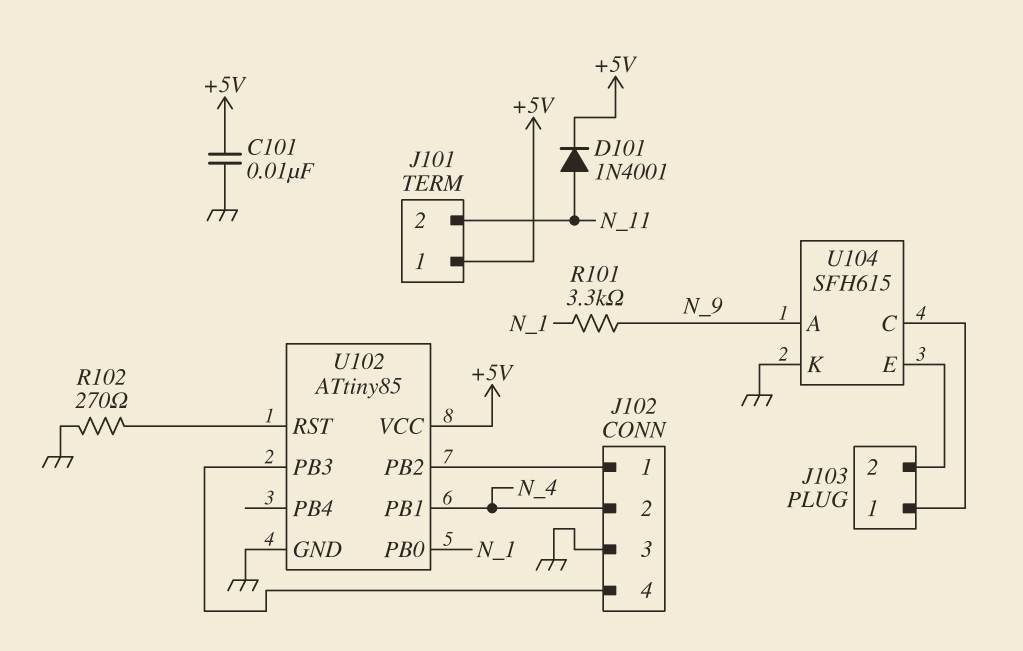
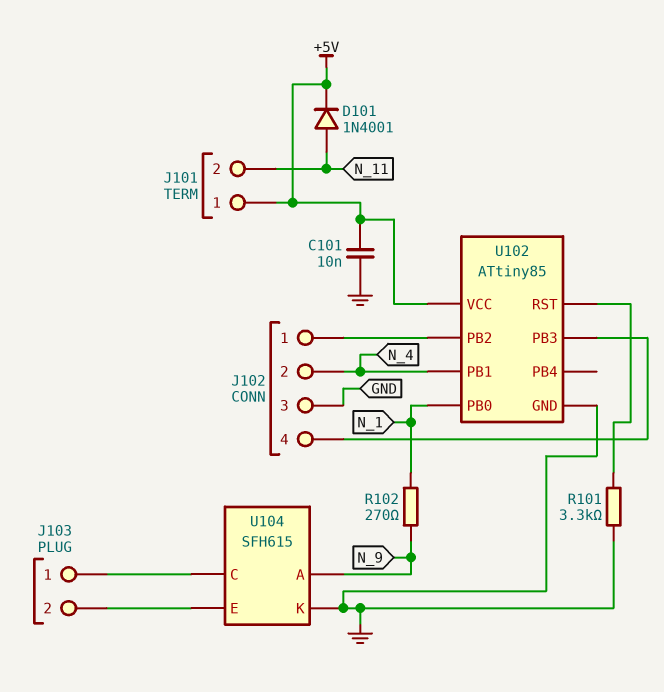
R101: 3.3k (N_1, N_9) -> 3.3k (GND, U102/RST)
R102: 270 (GND, U102/RST) -> 270 (N_1, N_9)

